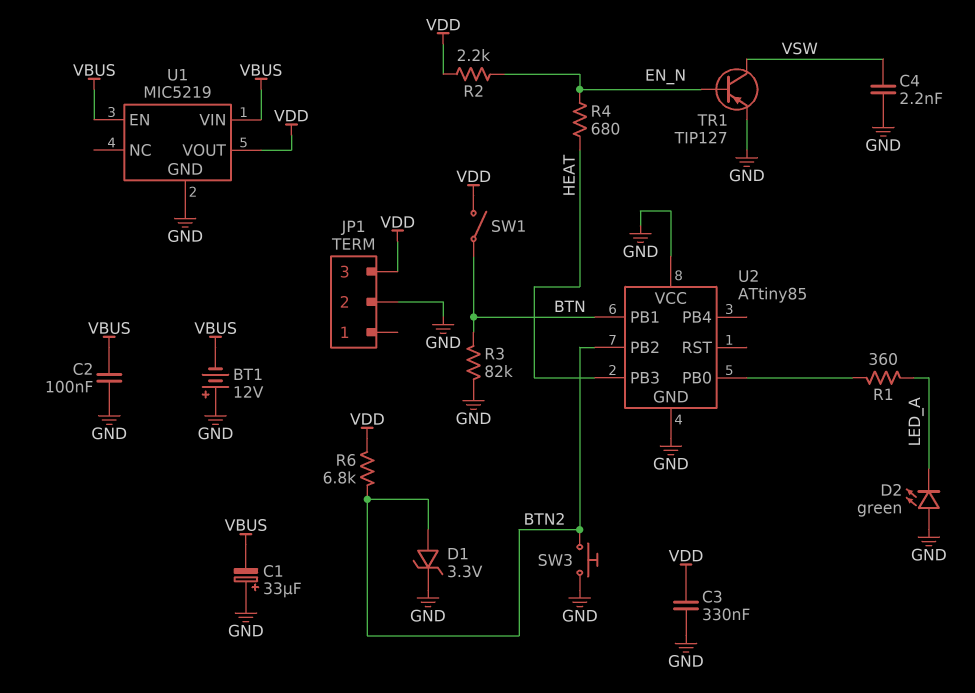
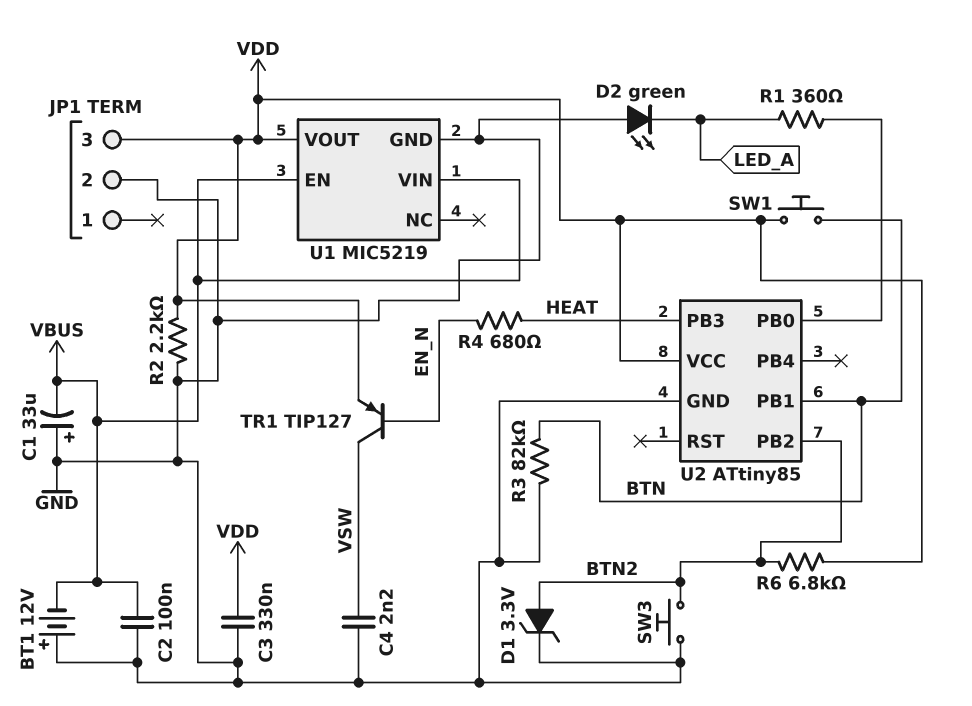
R2: 2.2k (EN_N, VDD) -> 2.2k (GND, VDD)
SW1: switch (BTN, VDD) -> button (BTN, VDD)
TR1: PNP TIP127 (B EN_N, C VSW, E GND) -> PNP TIP127 (B EN_N, C VSW, E VDD)
U2 pin VCC: GND -> VDD

